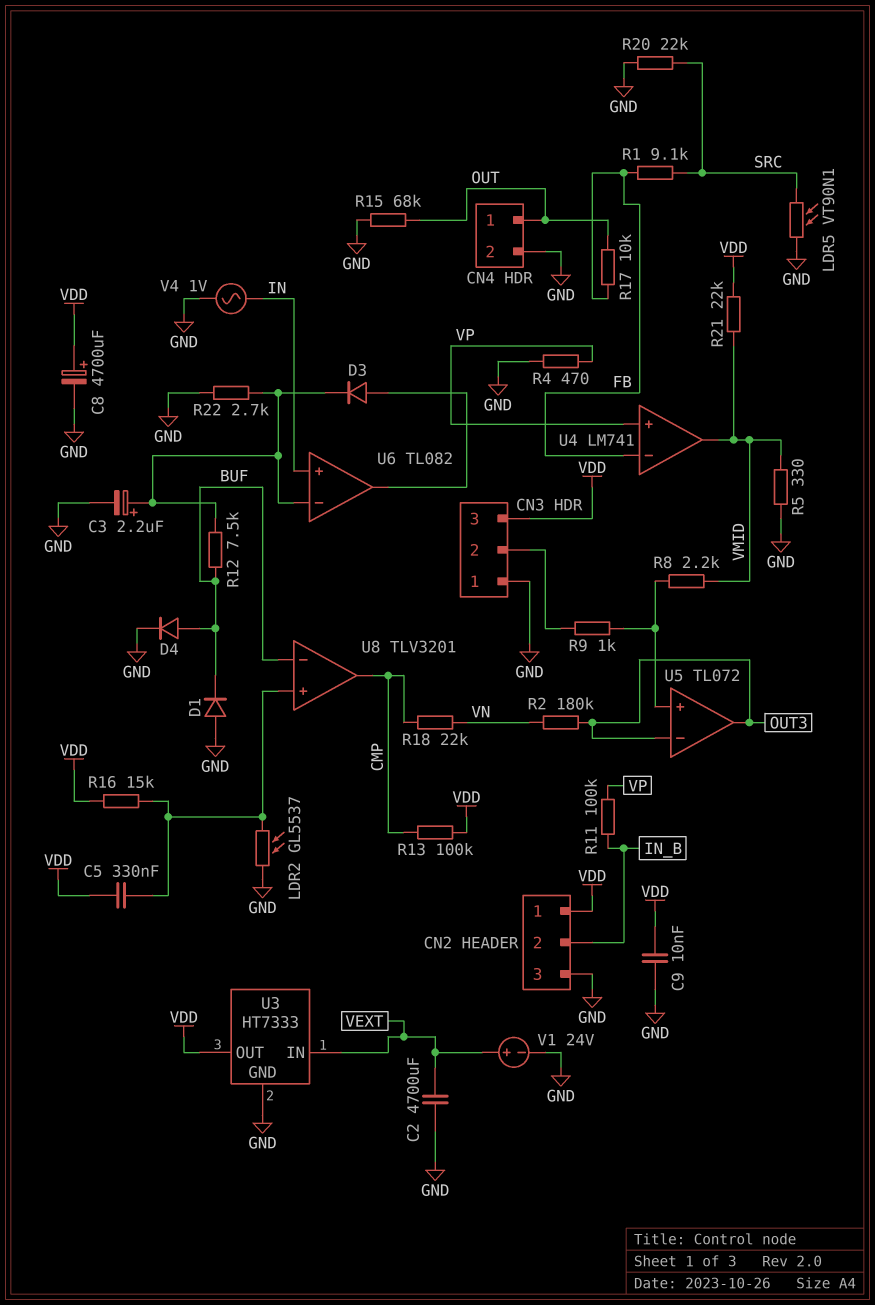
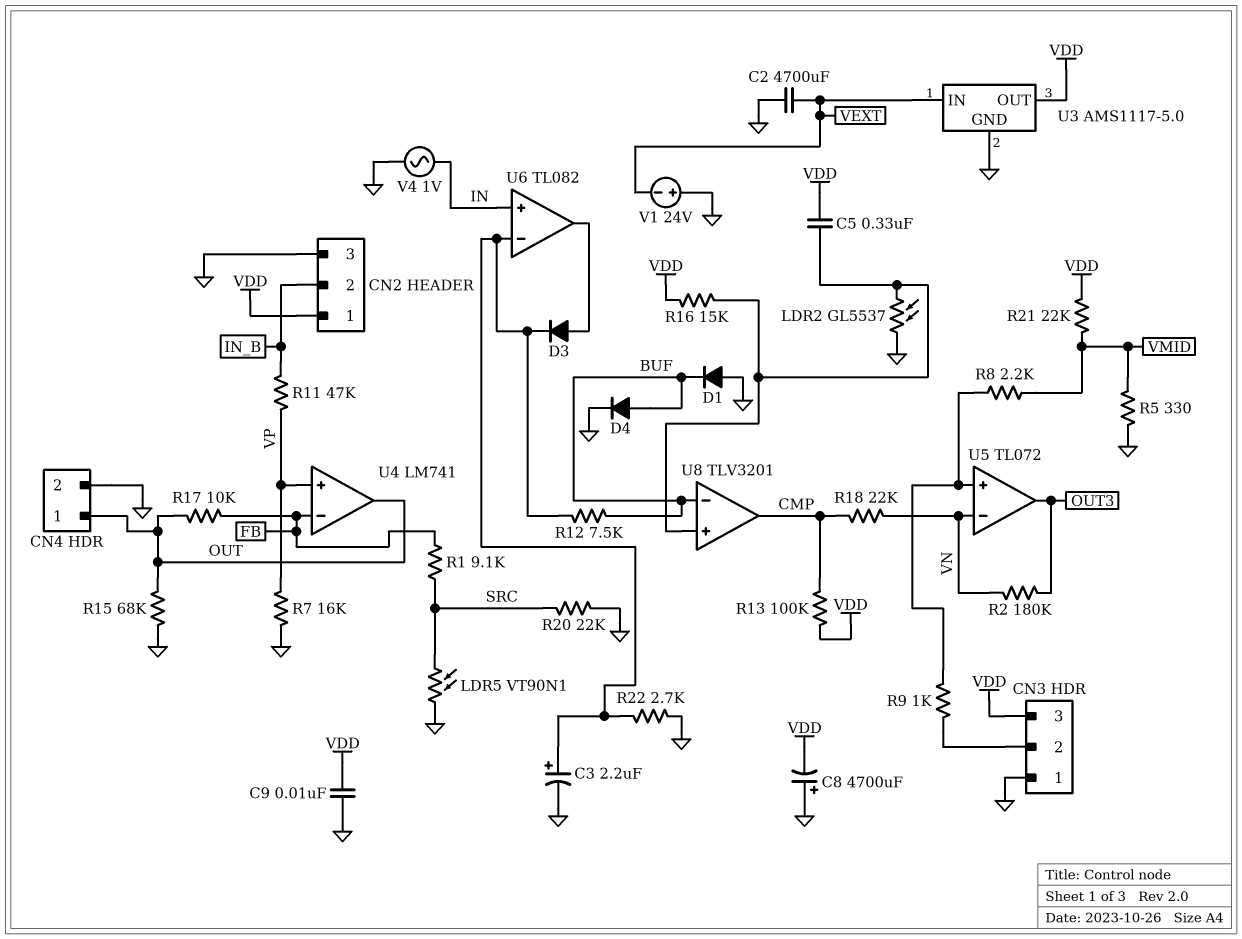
C8: 4700uF (plus VDD, minus GND) -> 4700uF (plus GND, minus VDD)
R4: 470 (GND, VP) -> none
R7: none -> 16k (GND, VP)
R11: 100k (IN_B, VP) -> 47k (IN_B, VP)
U3: HT7333 -> AMS1117-5.0
U4 pin out: VMID -> OUT
U5 pin in-: OUT3 -> VN
V1: 24V (plus VEXT, minus GND) -> 24V (plus GND, minus VEXT)

